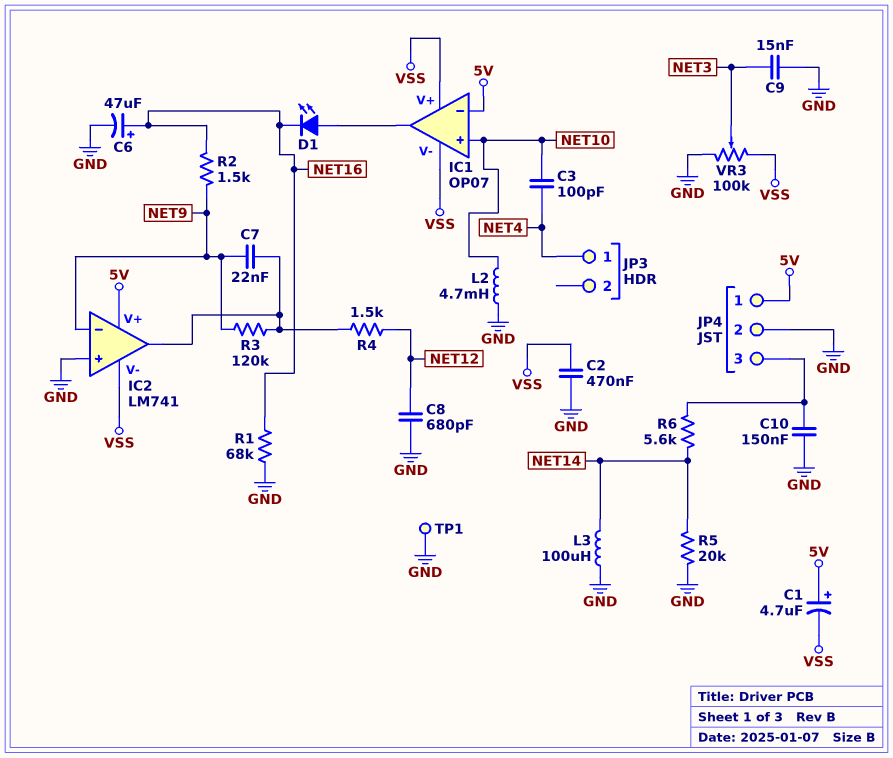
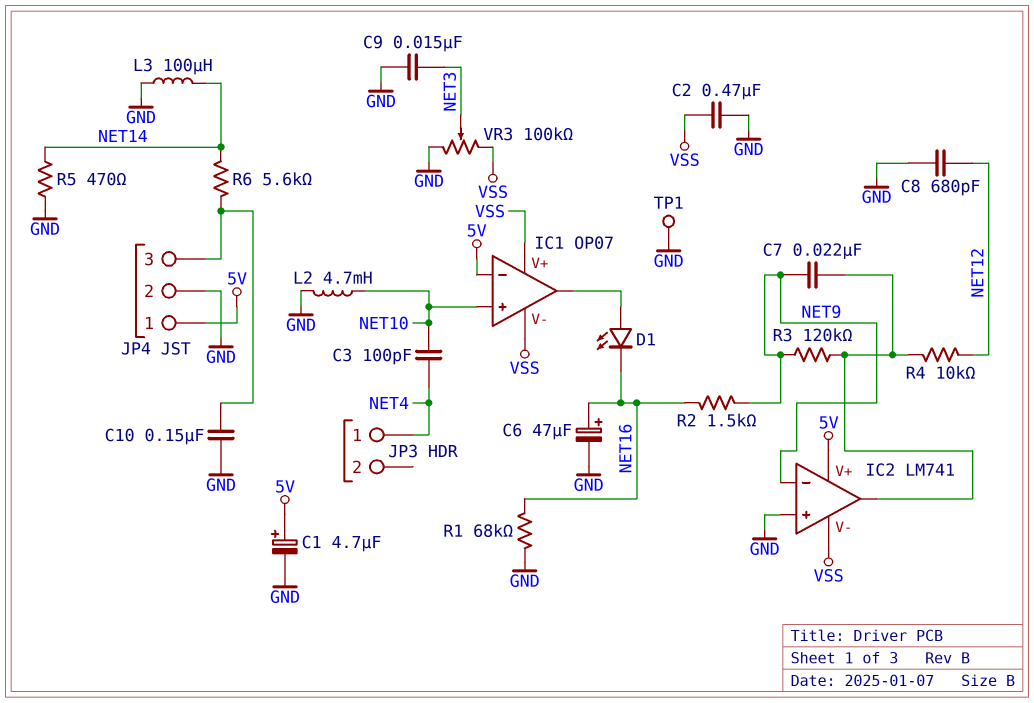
C1: 4.7uF (plus 5V, minus VSS) -> 4.7uF (plus 5V, minus GND)
R4: 1.5k (IC2/out, NET12) -> 10k (IC2/out, NET12)
R5: 20k (GND, NET14) -> 470 (GND, NET14)

